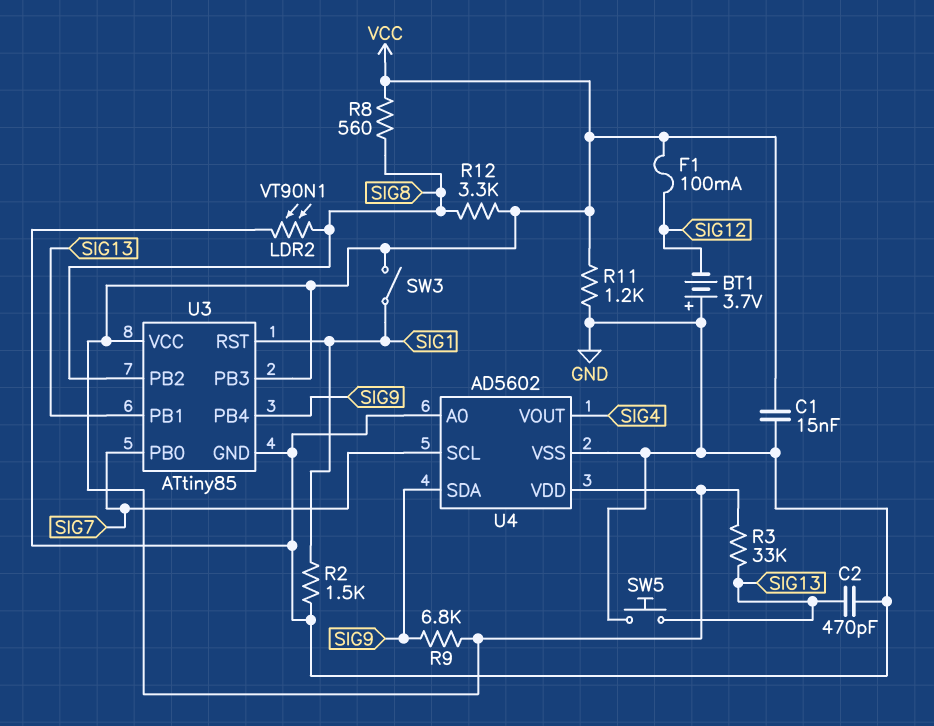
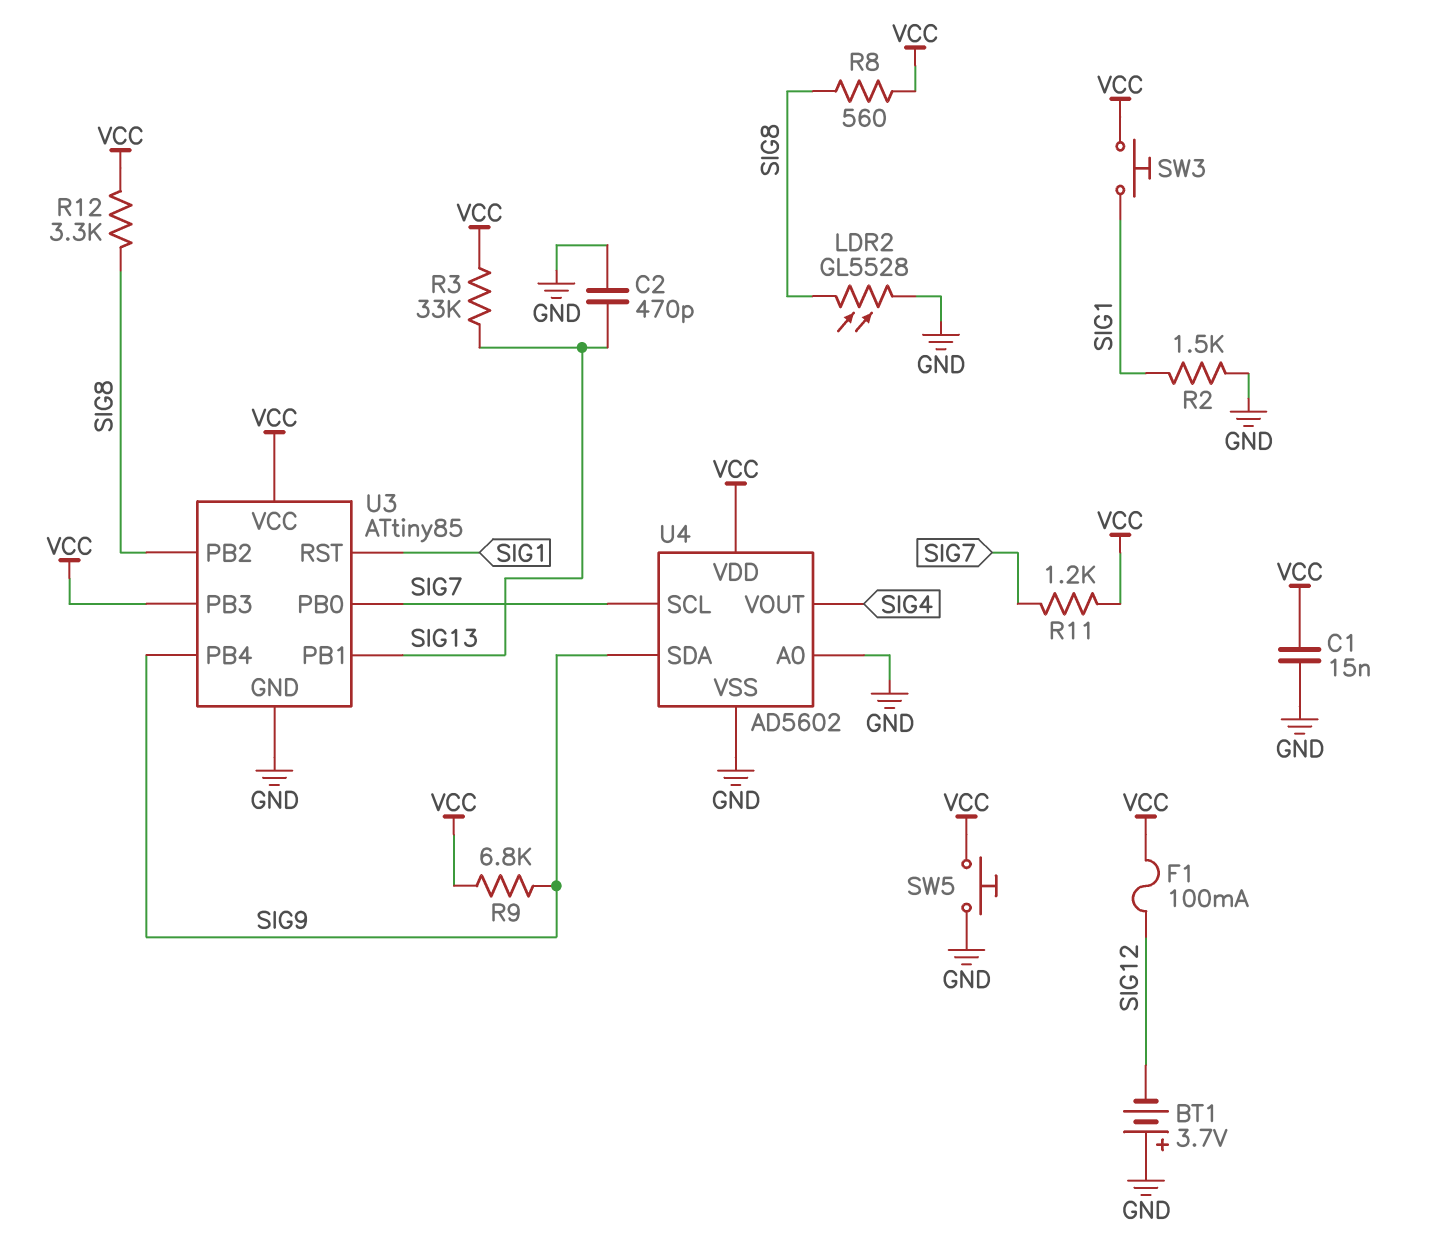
LDR2: VT90N1 (GND, SIG8) -> GL5528 (GND, SIG8)
R11: 1.2k (GND, VCC) -> 1.2k (SIG7, VCC)
SW3: switch (SIG1, VCC) -> button (SIG1, VCC)
SW5: button (GND, SIG13) -> button (GND, VCC)

